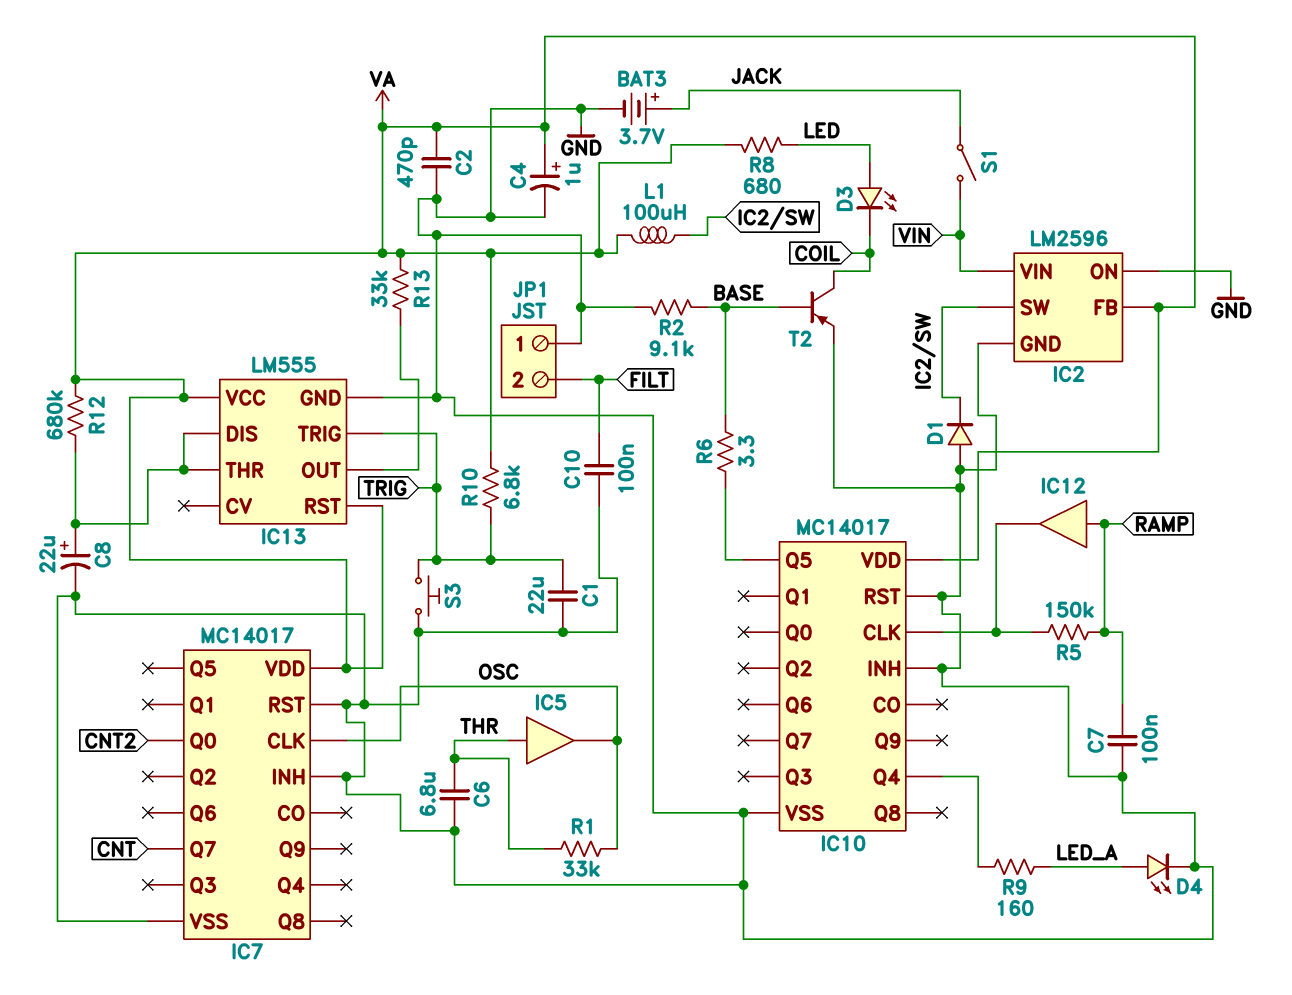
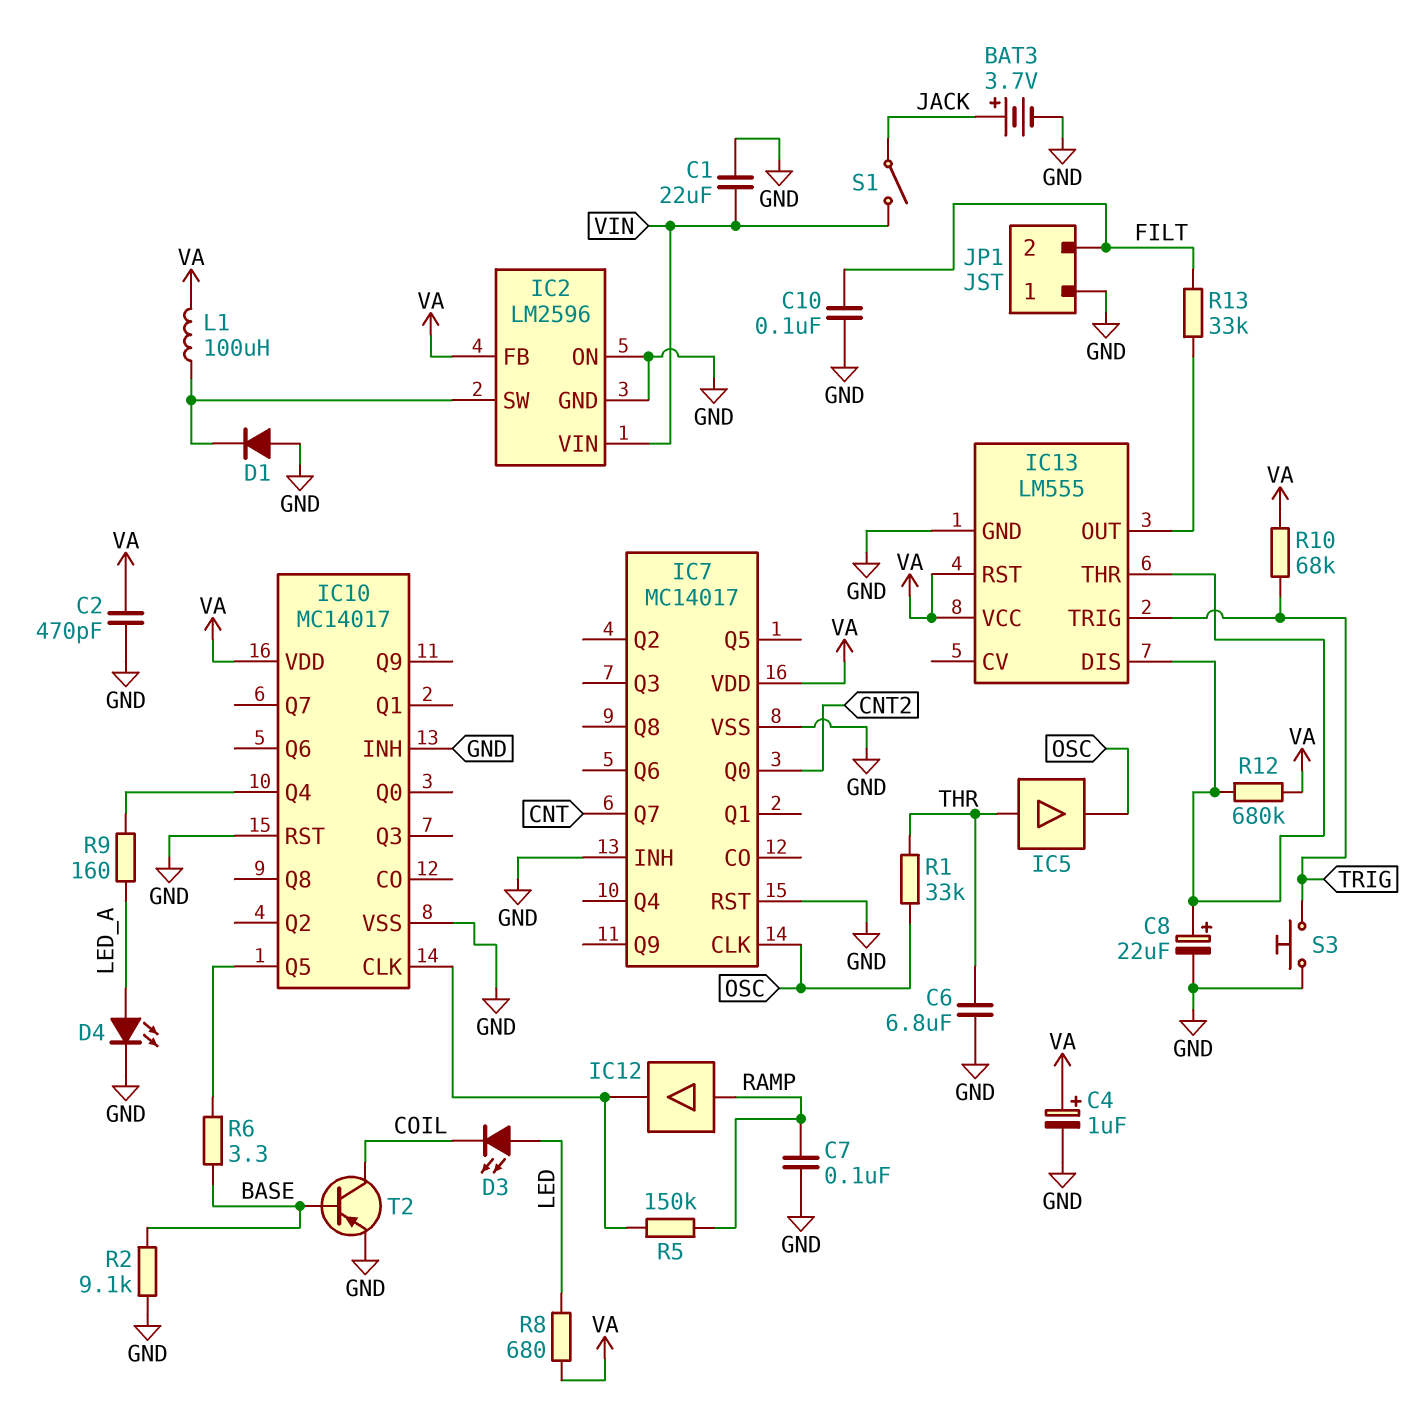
C1: 22uF (GND, TRIG) -> 22uF (GND, VIN)
R10: 6.8k (TRIG, VA) -> 68k (TRIG, VA)
R13: 33k (IC13/OUT, VA) -> 33k (FILT, IC13/OUT)

